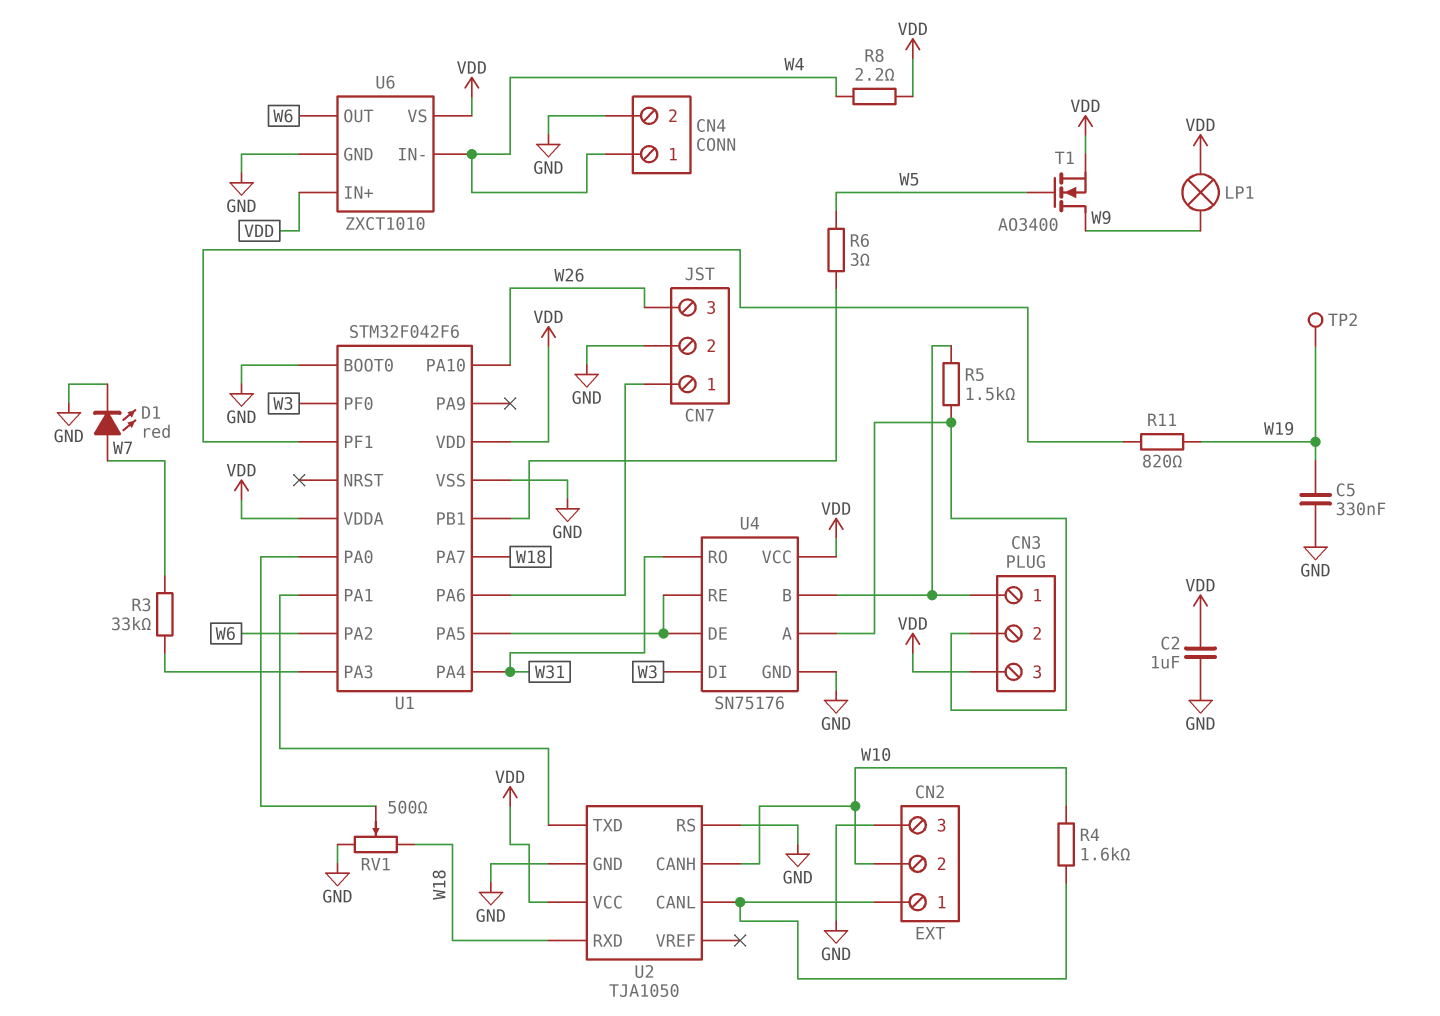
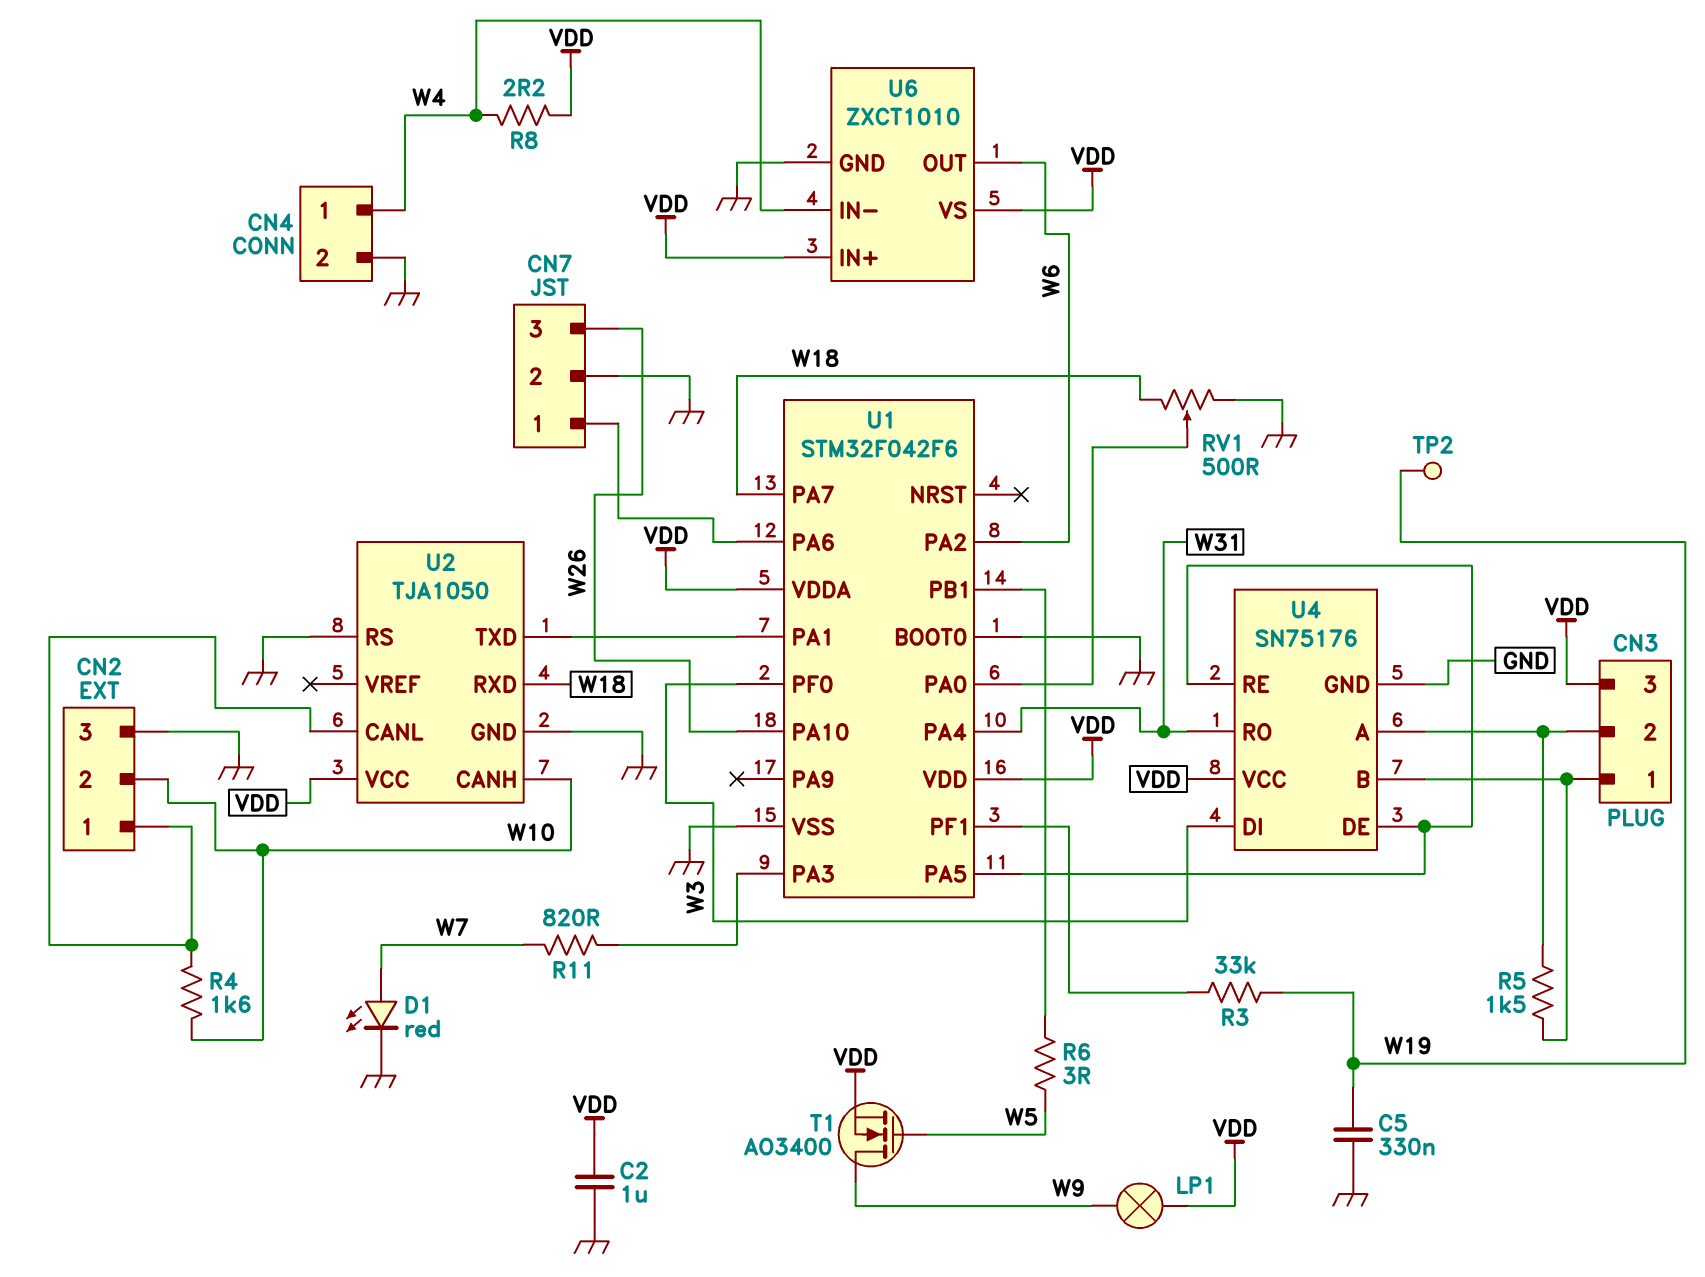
R3: 33k (U1/PA3, W7) -> 33k (U1/PF1, W19)
R11: 820 (U1/PF1, W19) -> 820 (U1/PA3, W7)

